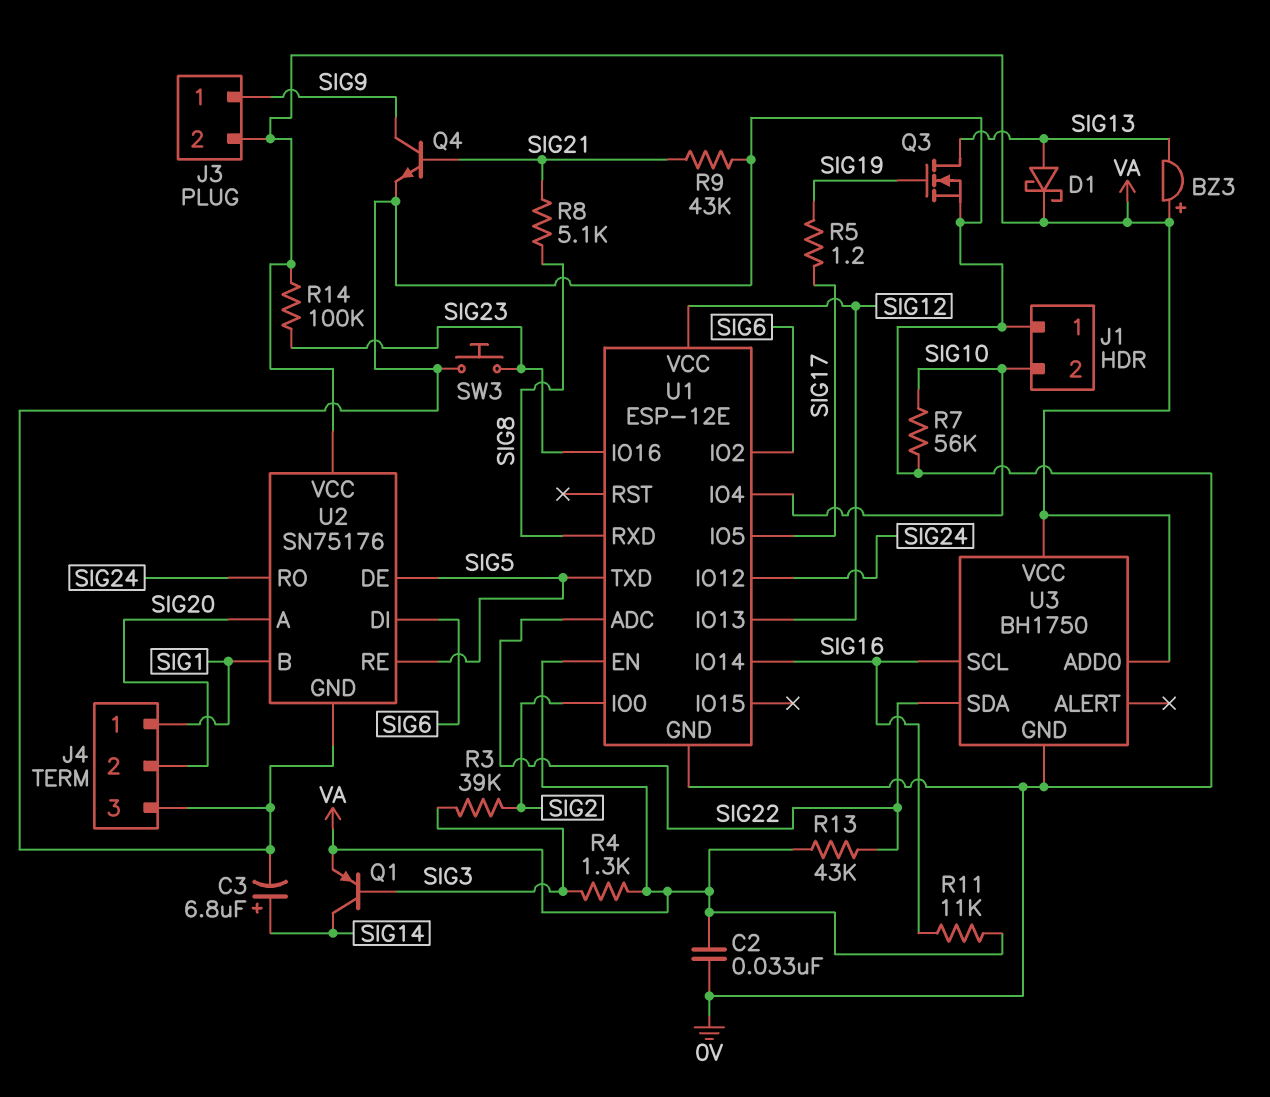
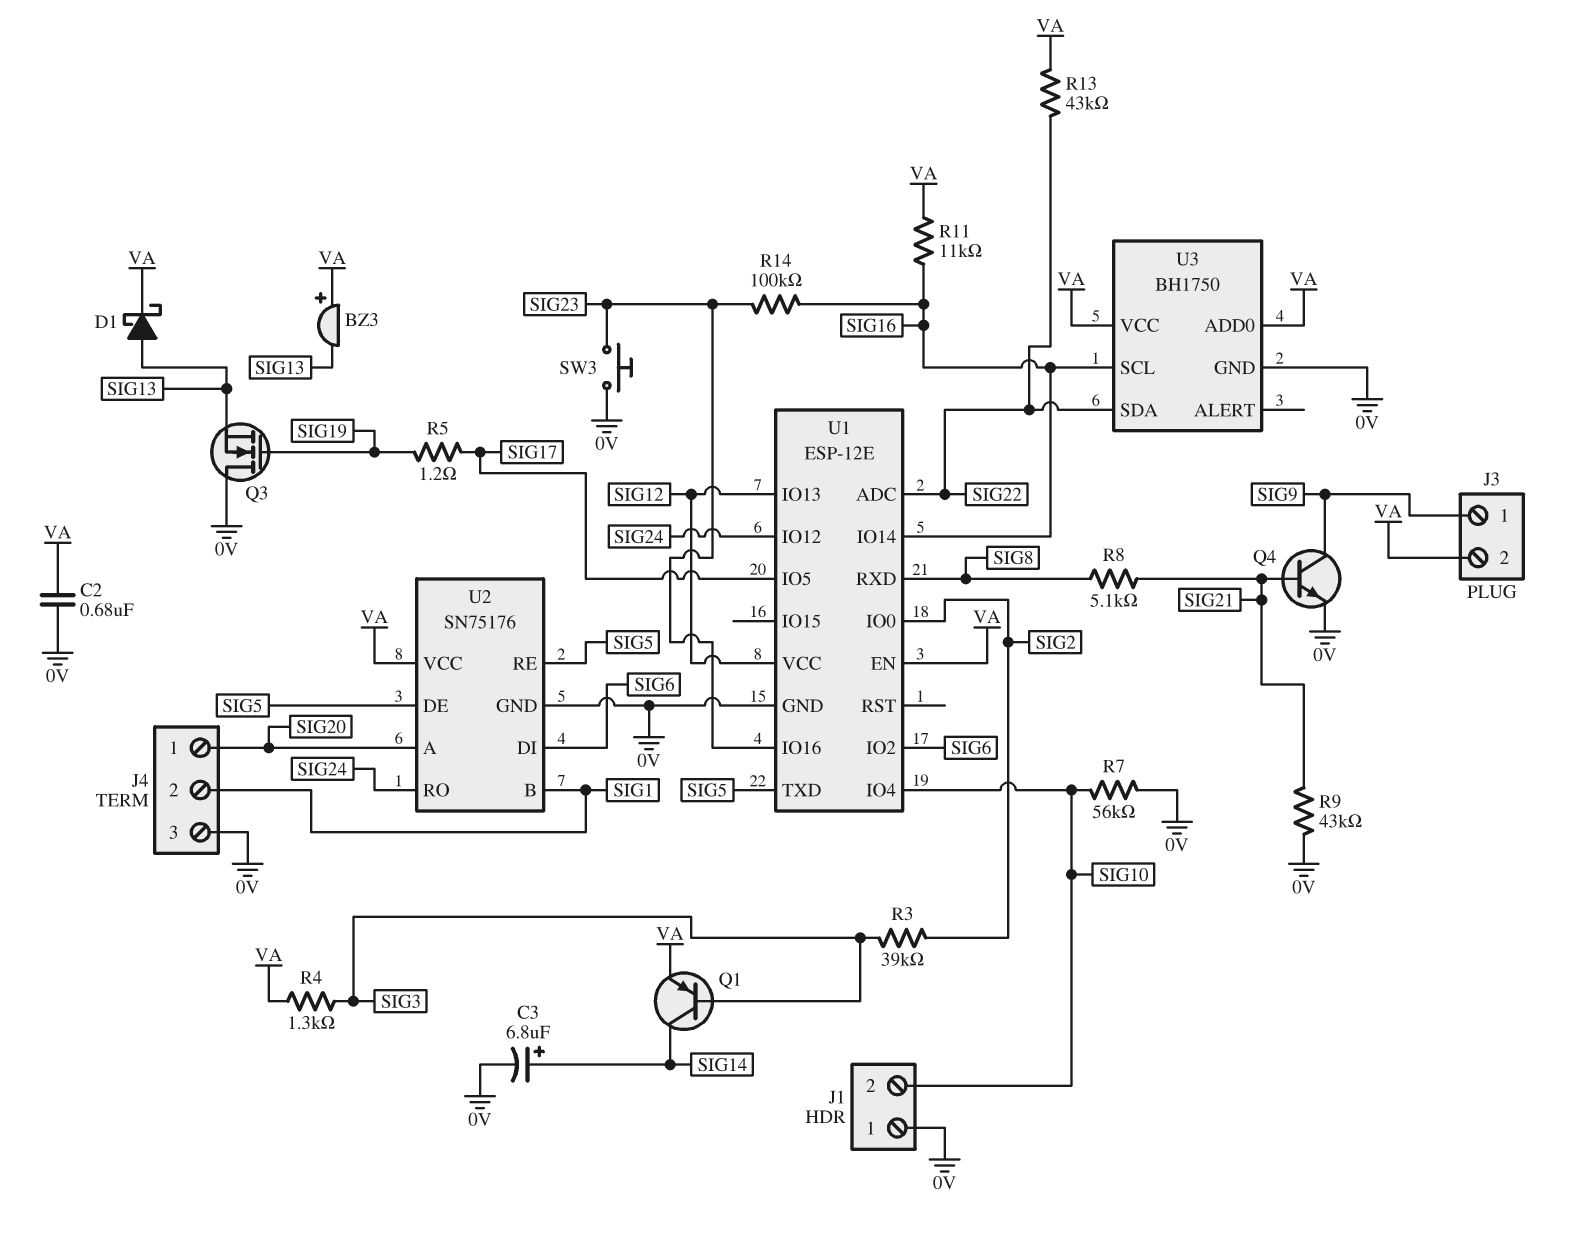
C2: 33nF (0V, VA) -> 680nF (0V, VA)
J4 pin 1: SIG1 -> SIG20
J4 pin 2: SIG20 -> SIG1
Q3: NMOS (G SIG19, D SIG13, S 0V) -> NMOS (G SIG19, D 0V, S SIG13)
R14: 100k (SIG23, VA) -> 100k (SIG16, SIG23)

